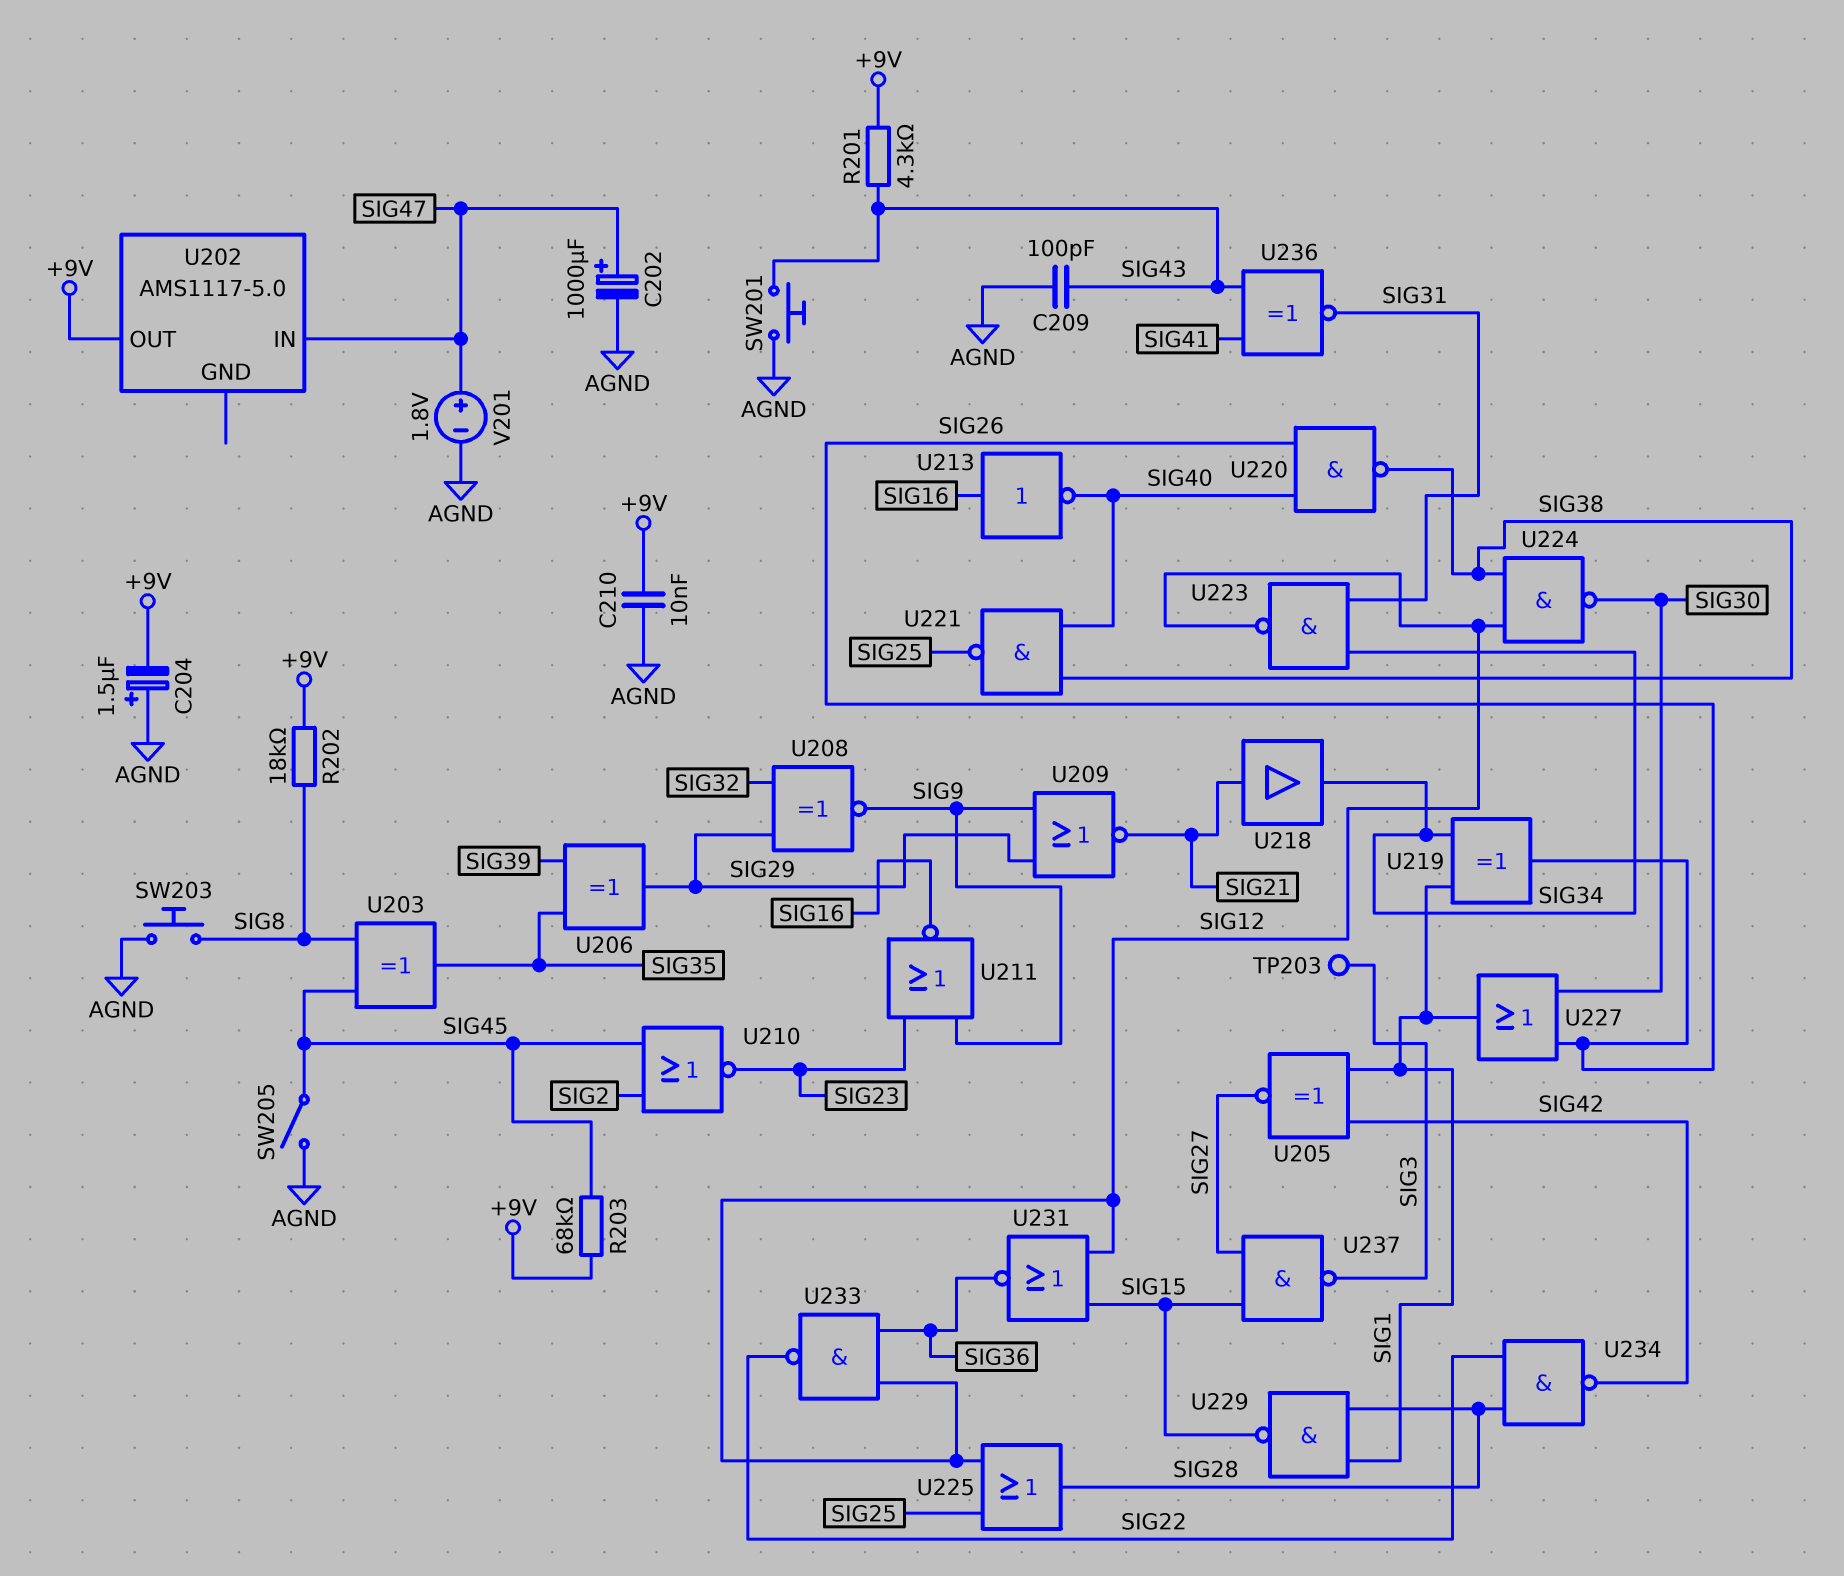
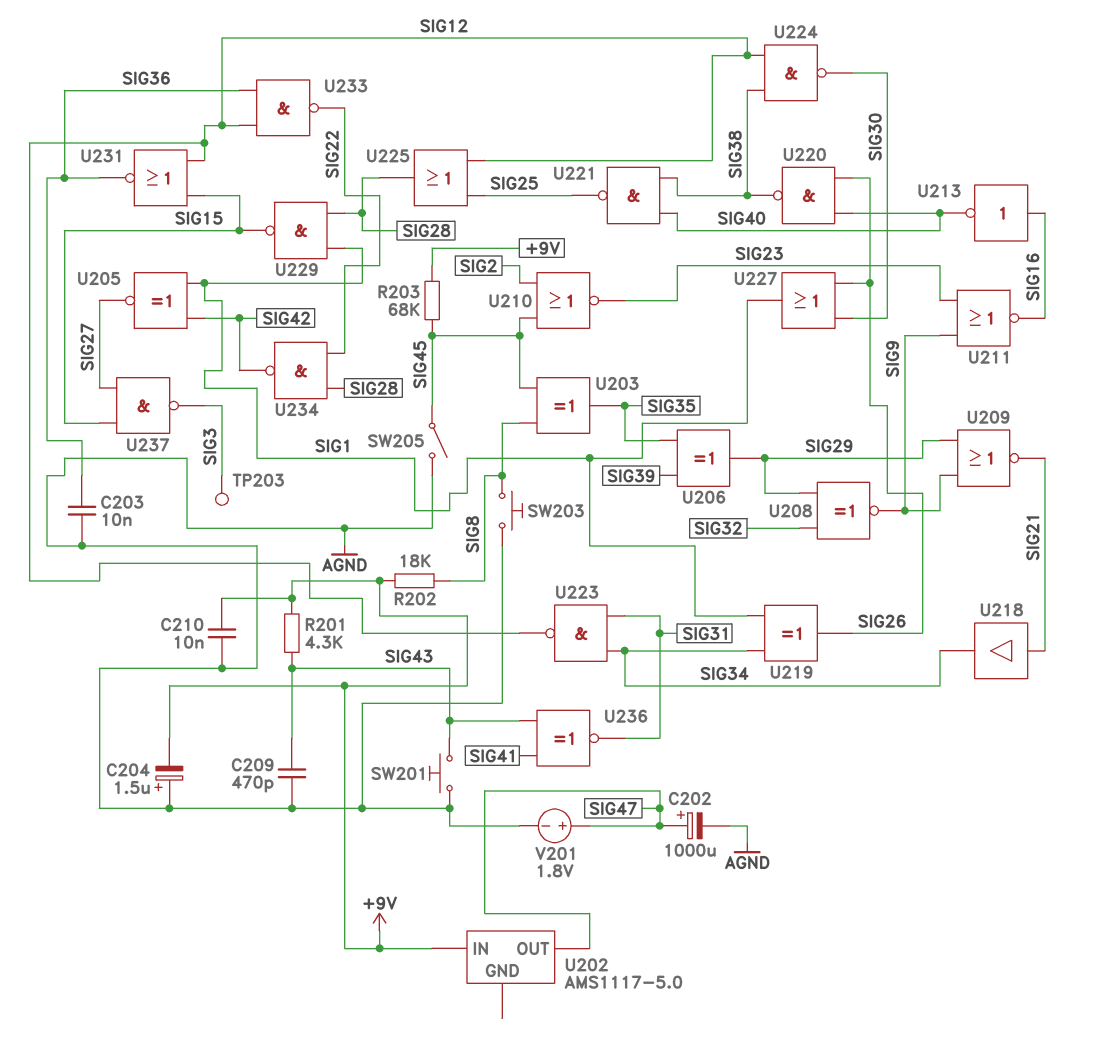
C203: none -> 10nF (AGND, SIG36)
C209: 100pF (AGND, SIG43) -> 470pF (AGND, SIG43)
U202 pin IN: SIG47 -> +9V
U202 pin OUT: +9V -> SIG47

